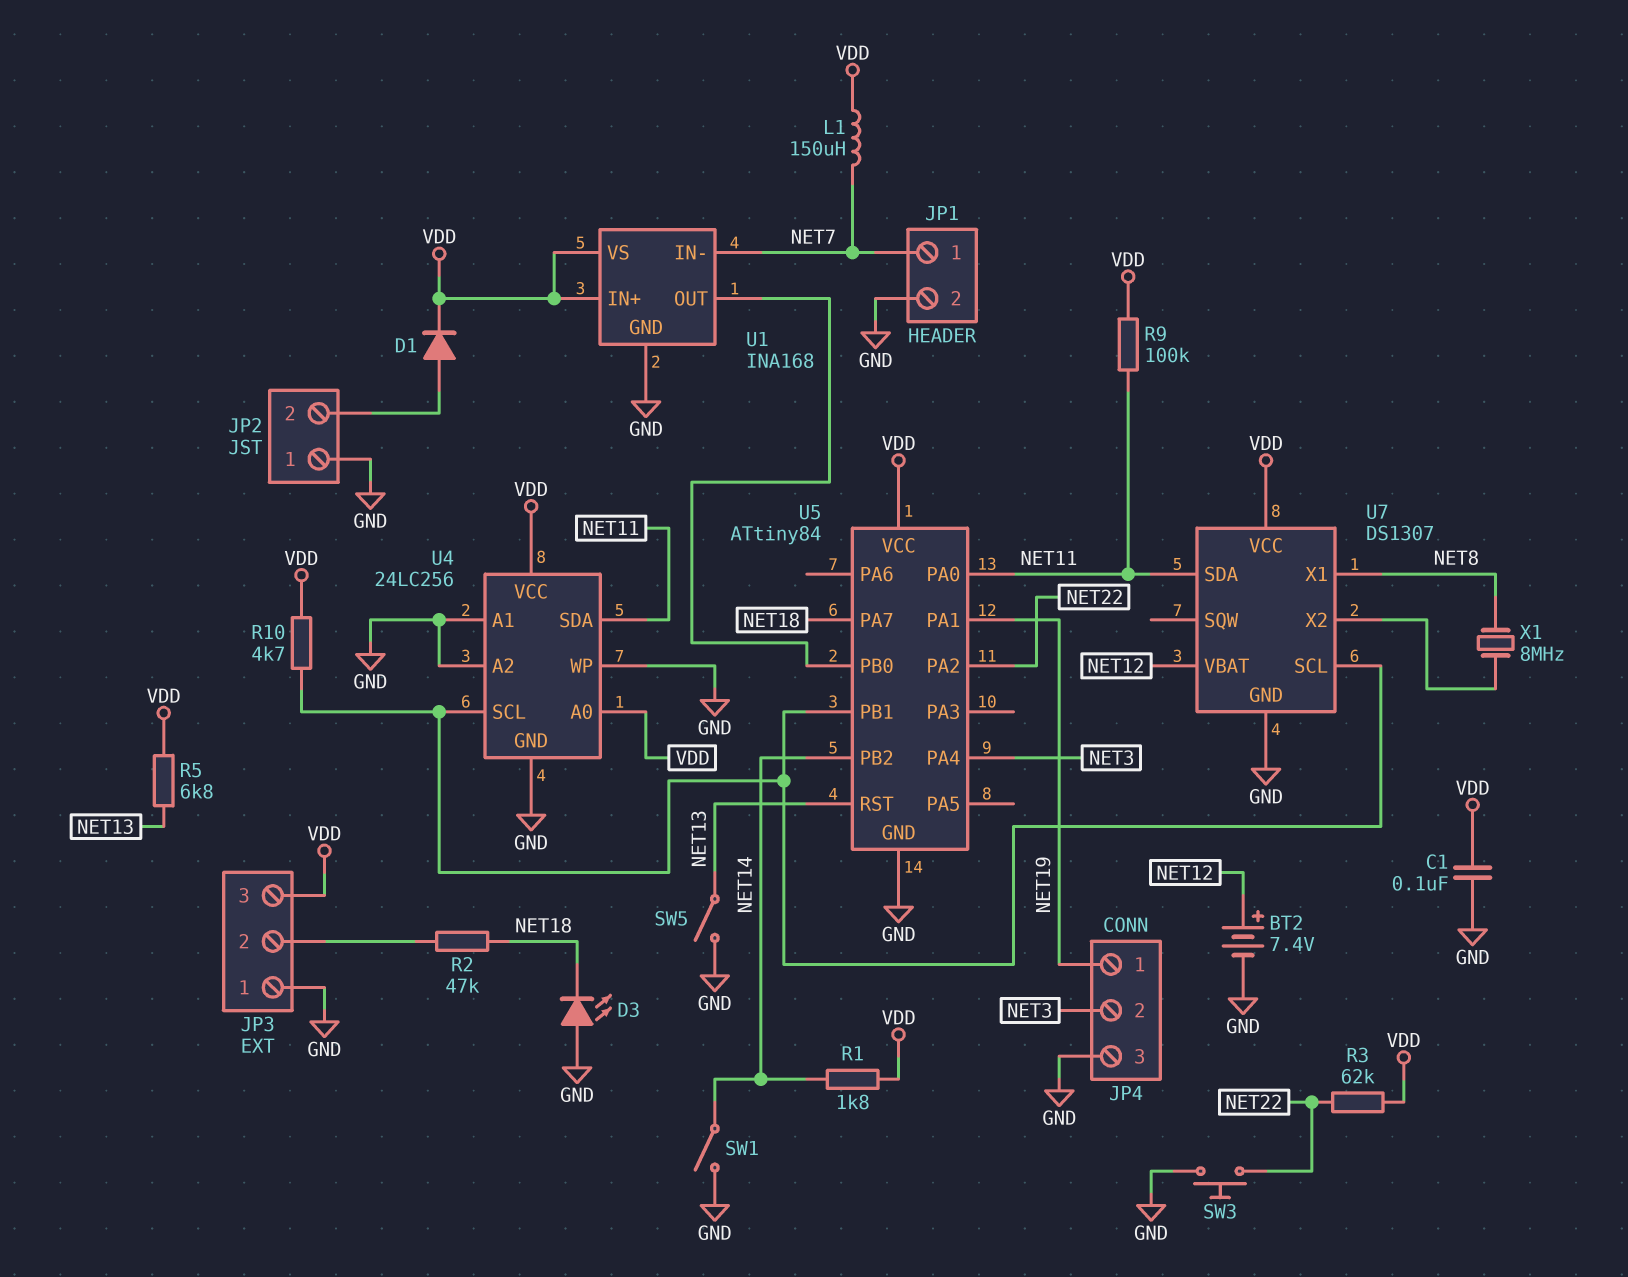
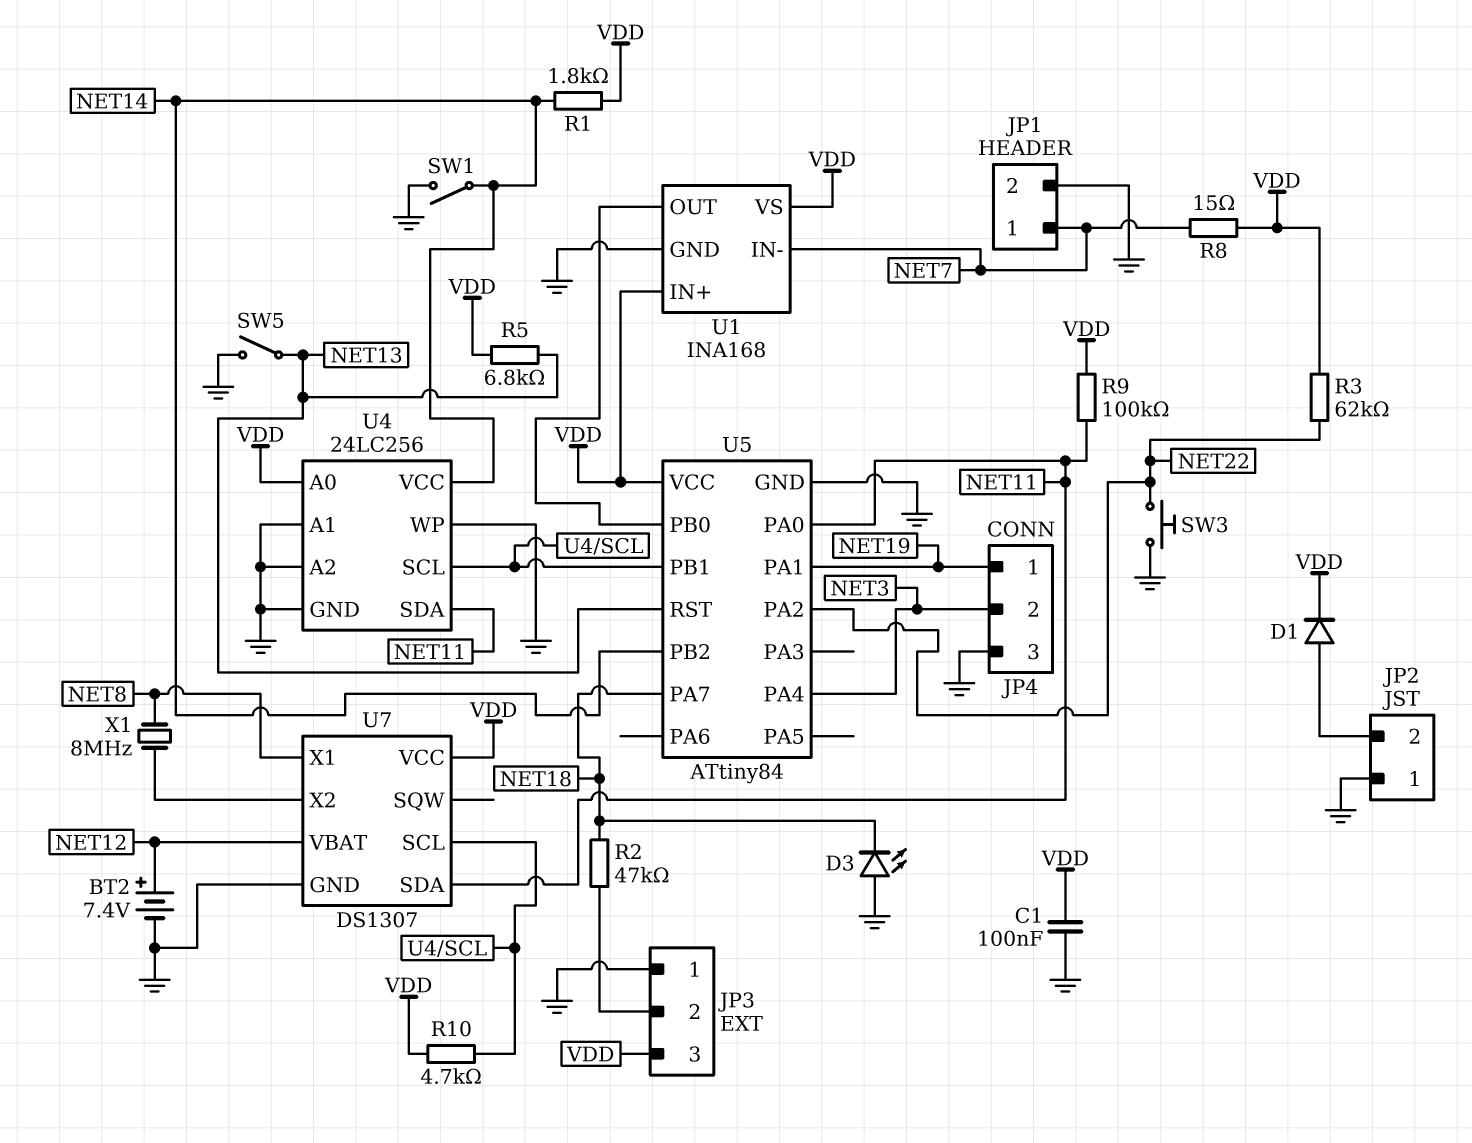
L1: 150uH (NET7, VDD) -> none
R8: none -> 15 (NET7, VDD)
U4 pin VCC: VDD -> NET14

